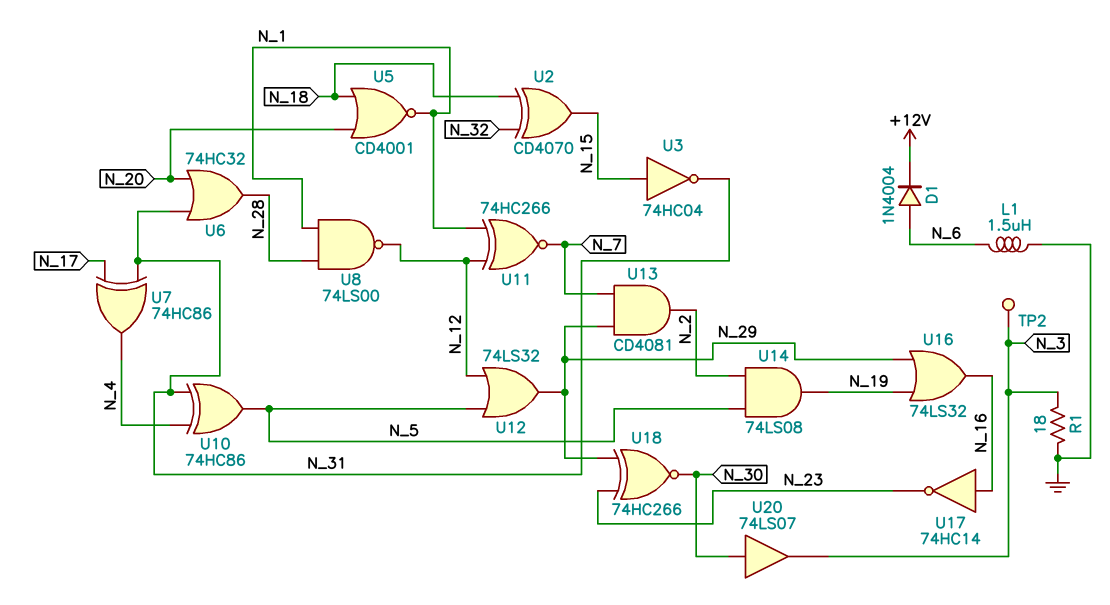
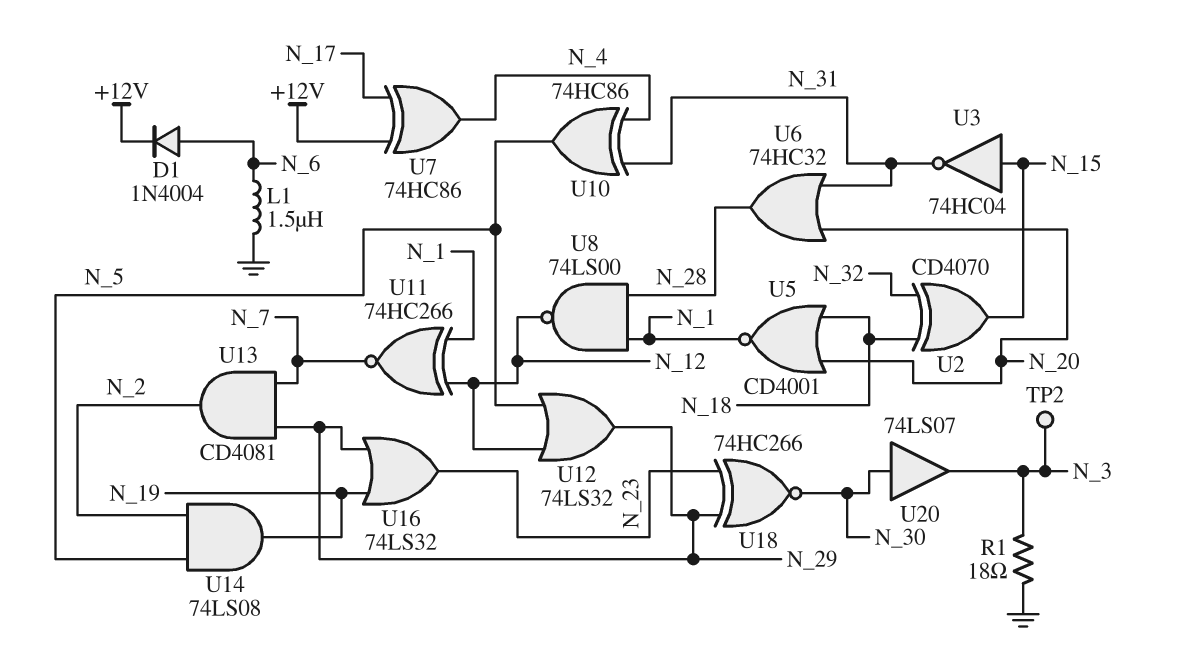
U7: XOR 74HC86 (in N_17, in N_31, out N_4) -> XOR 74HC86 (in +12V, in N_17, out N_4)
U16: OR 74LS32 (in N_19, in N_29, out N_16) -> OR 74LS32 (in N_19, in N_29, out N_23)
U17: NOT 74HC14 (in N_16, out N_23) -> none

